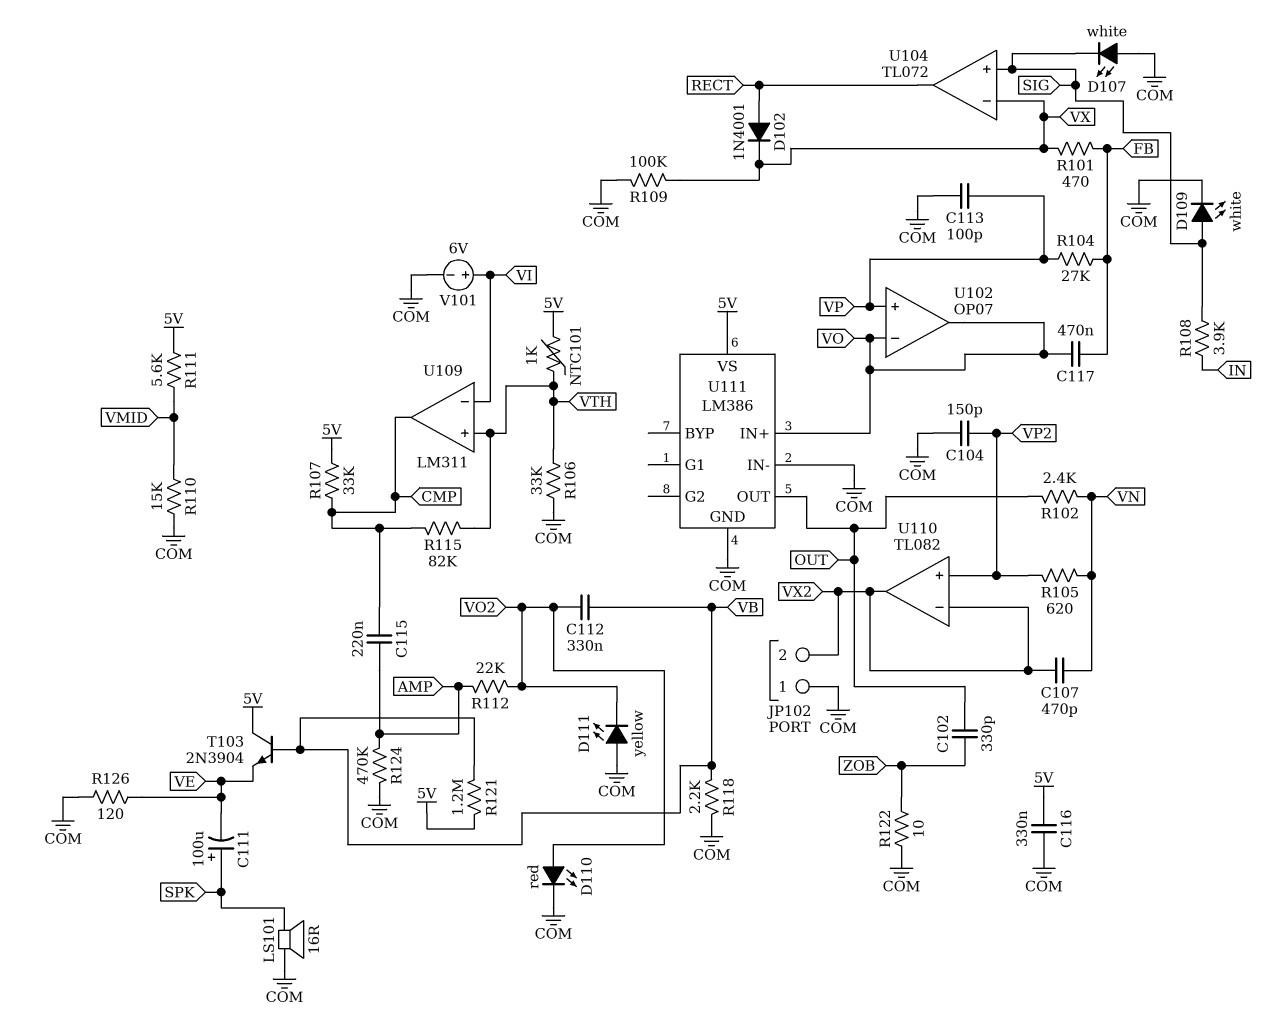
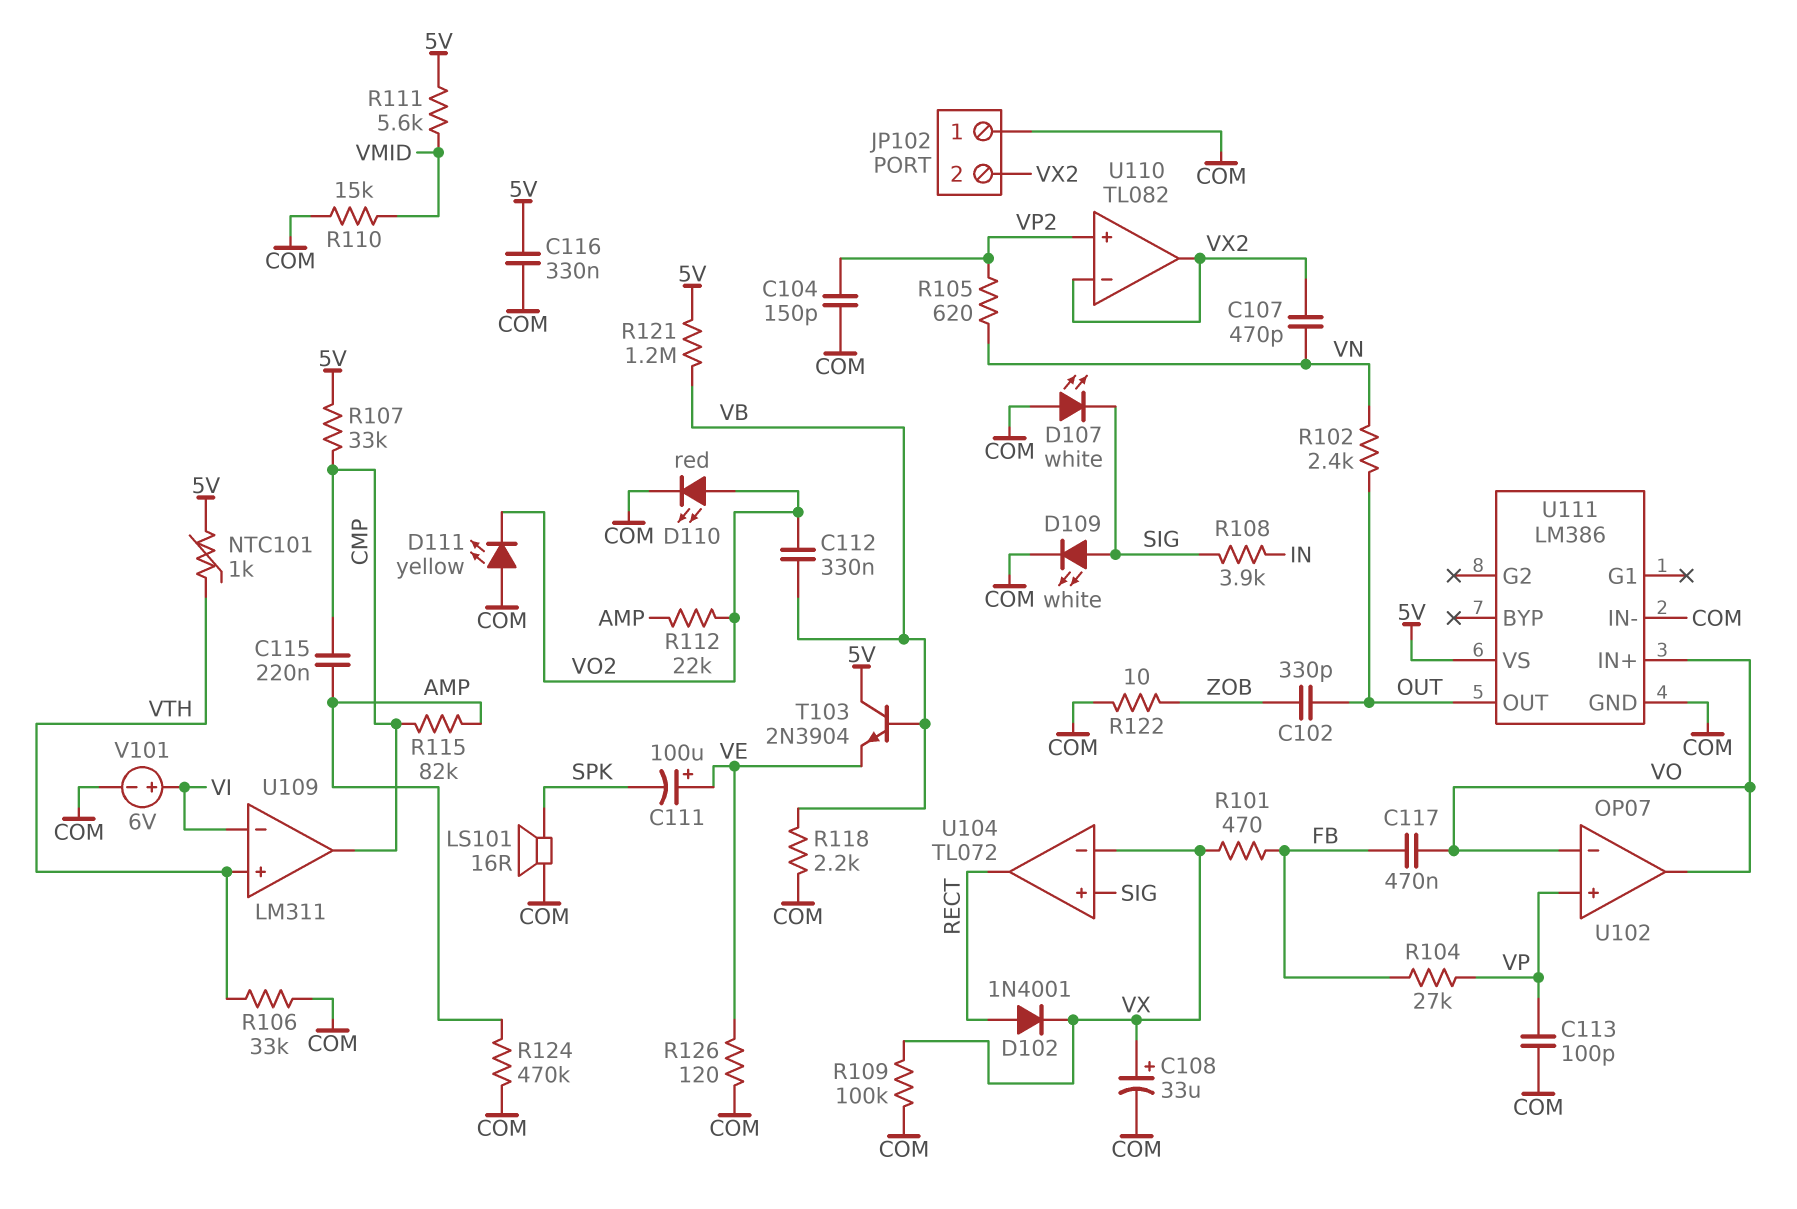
C108: none -> 33uF (plus VX, minus COM)
C111: 100uF (plus SPK, minus VE) -> 100uF (plus VE, minus SPK)
R115: 82k (CMP, VTH) -> 82k (AMP, CMP)

